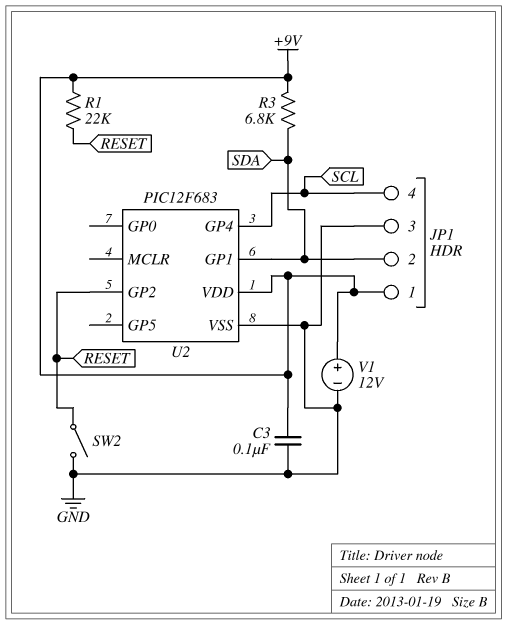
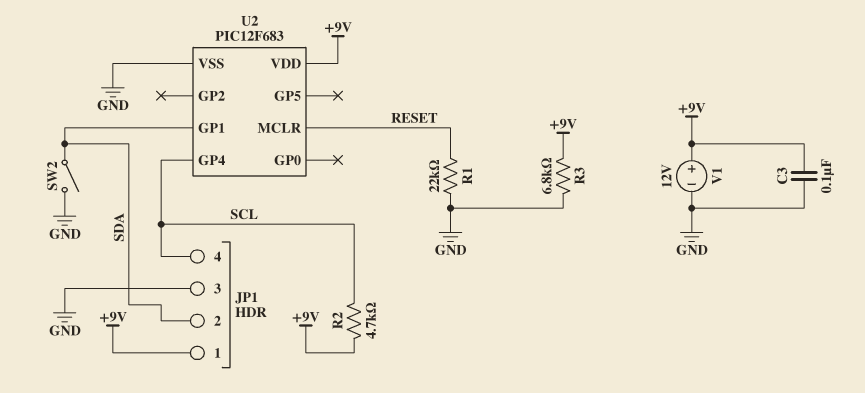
R1: 22k (+9V, RESET) -> 22k (GND, RESET)
R2: none -> 4.7k (+9V, SCL)
R3: 6.8k (+9V, SDA) -> 6.8k (+9V, GND)
SW2: switch (GND, RESET) -> switch (GND, SDA)
U2 pin GP2: RESET -> none
U2 pin MCLR: none -> RESET

